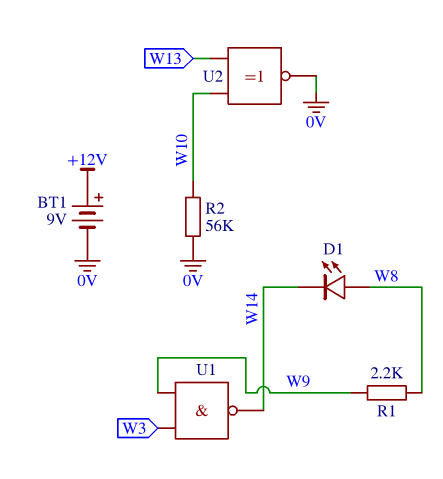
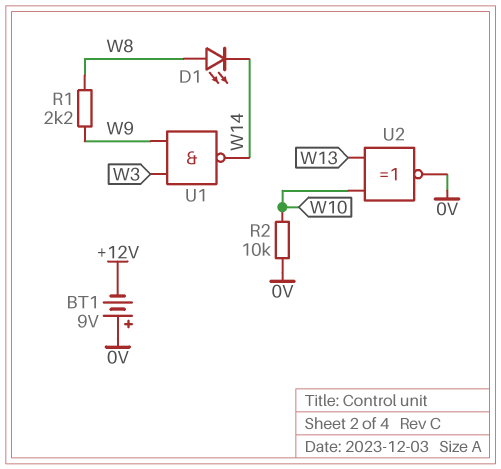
BT1: 9V (plus +12V, minus 0V) -> 9V (plus 0V, minus +12V)
R2: 56k (0V, W10) -> 10k (0V, W10)

